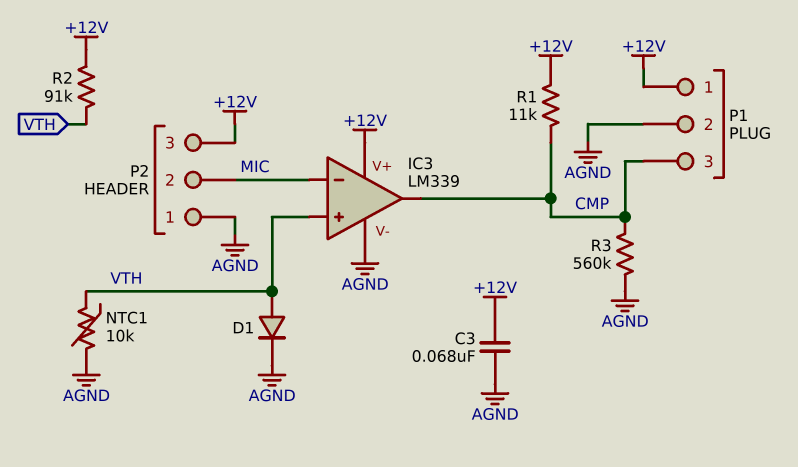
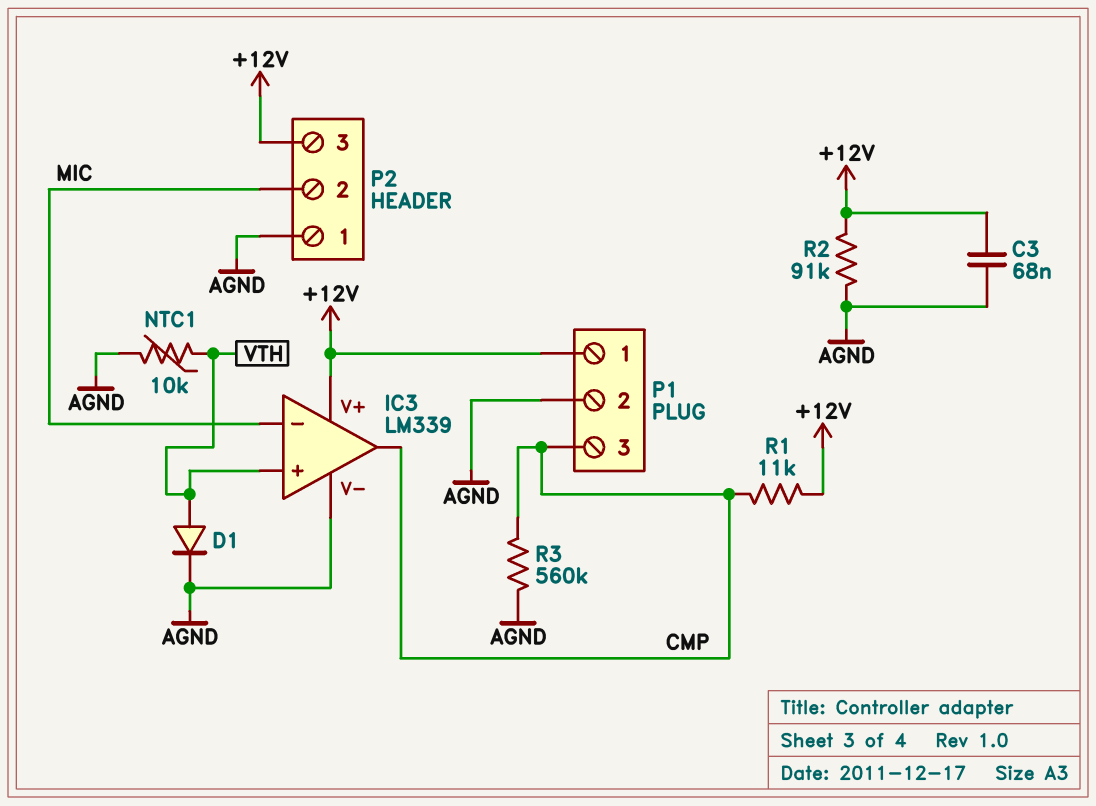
R2: 91k (+12V, VTH) -> 91k (+12V, AGND)

